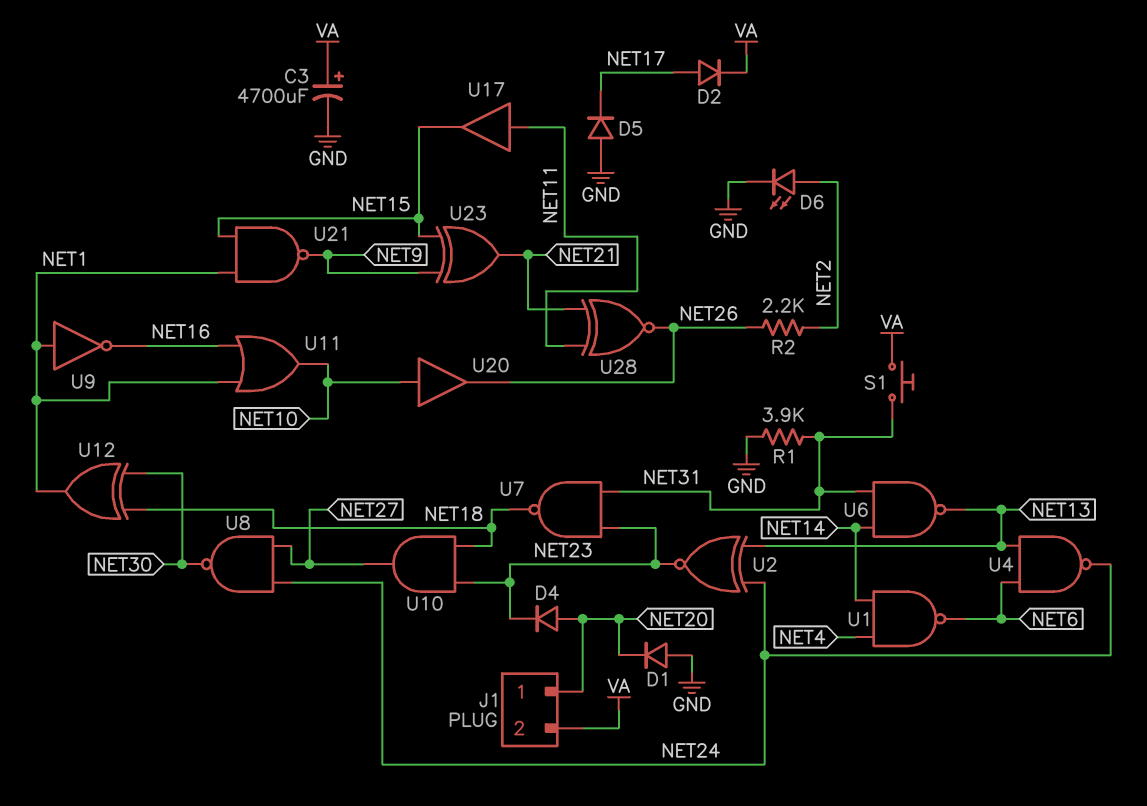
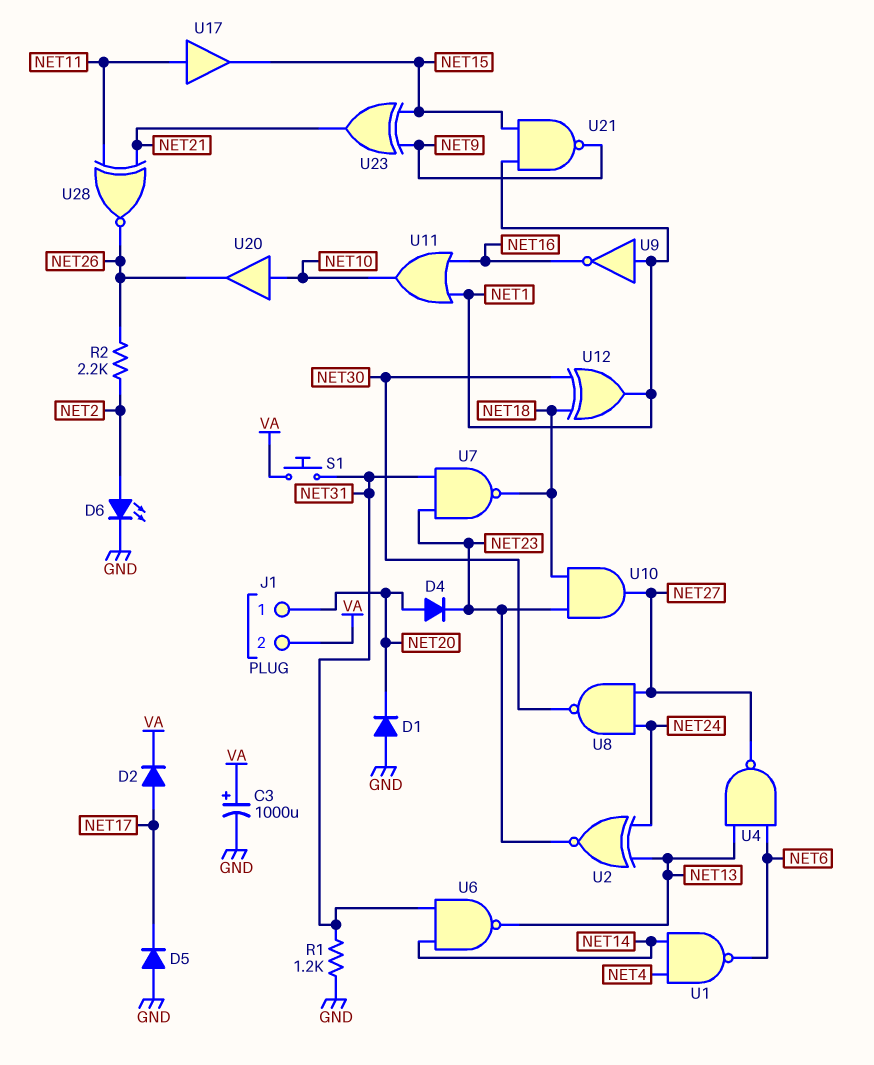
C3: 4700uF (plus VA, minus GND) -> 1000uF (plus VA, minus GND)
R1: 3.9k (GND, NET31) -> 1.2k (GND, NET31)
U4: NAND (in NET6, in NET13, out NET24) -> NAND (in NET6, in NET13, out NET27)

